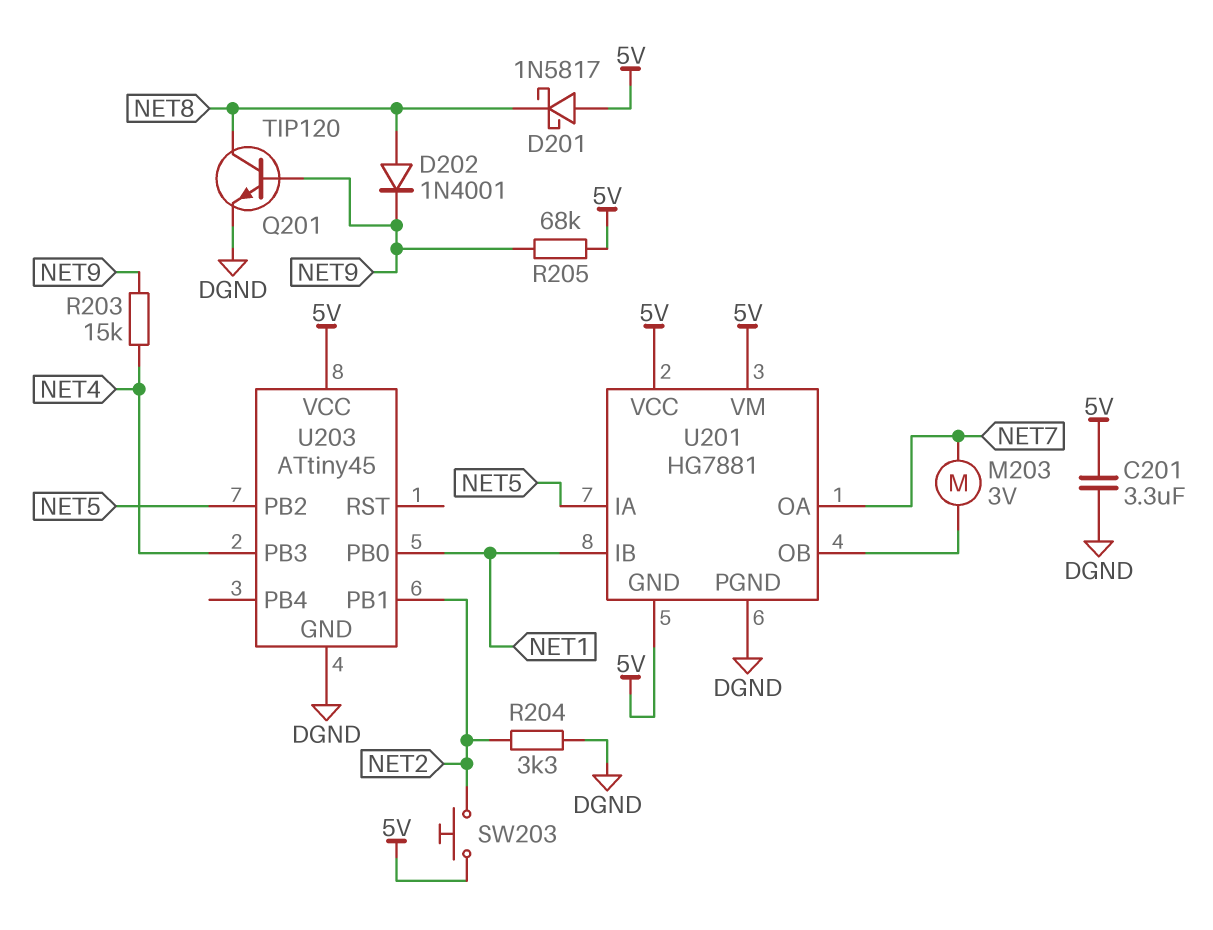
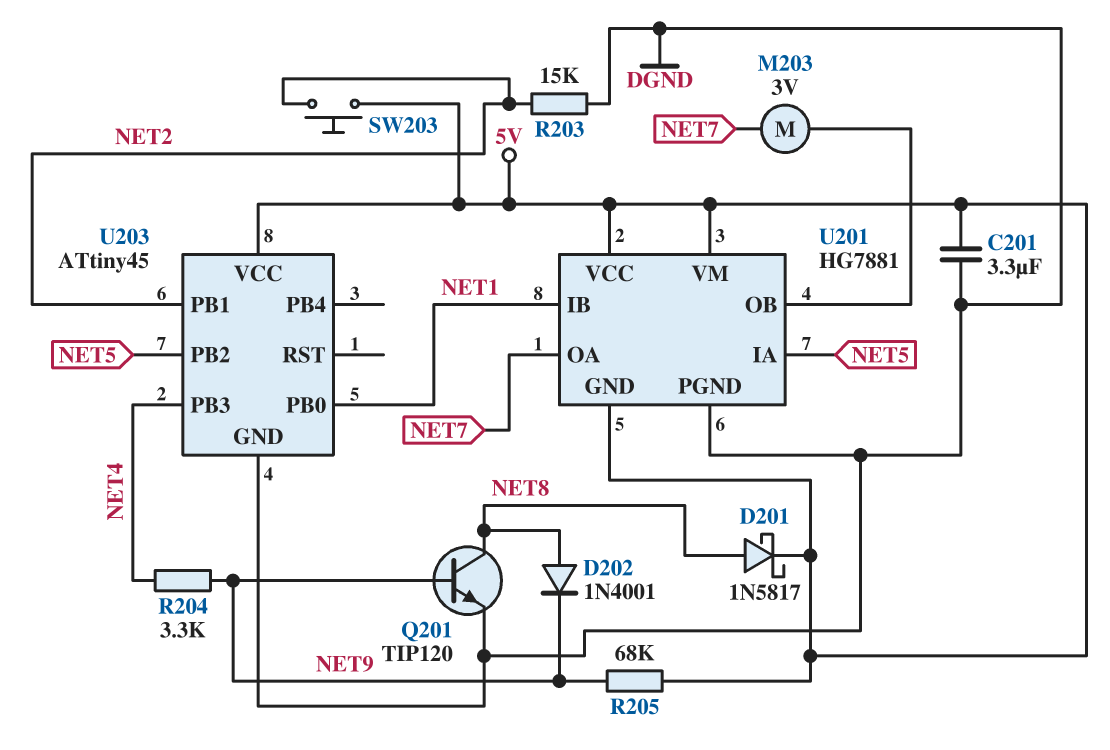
D201: schottky 1N5817 (A 5V, K NET8) -> schottky 1N5817 (A NET8, K 5V)
R203: 15k (NET4, NET9) -> 15k (DGND, NET2)
R204: 3.3k (DGND, NET2) -> 3.3k (NET4, NET9)

